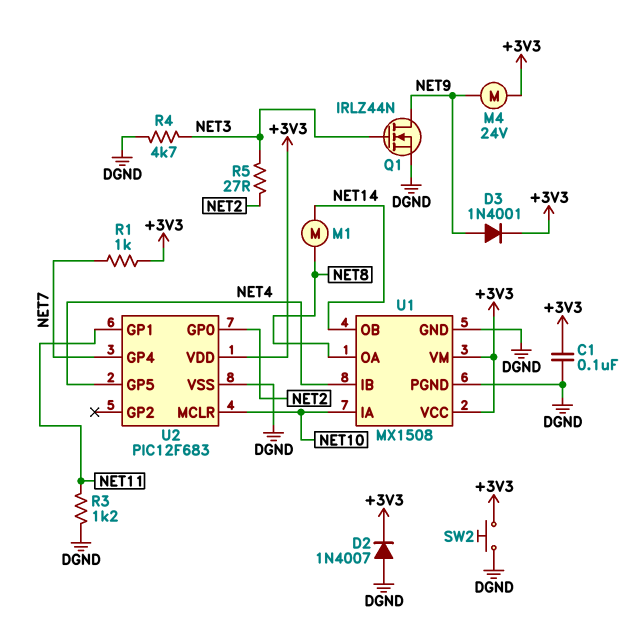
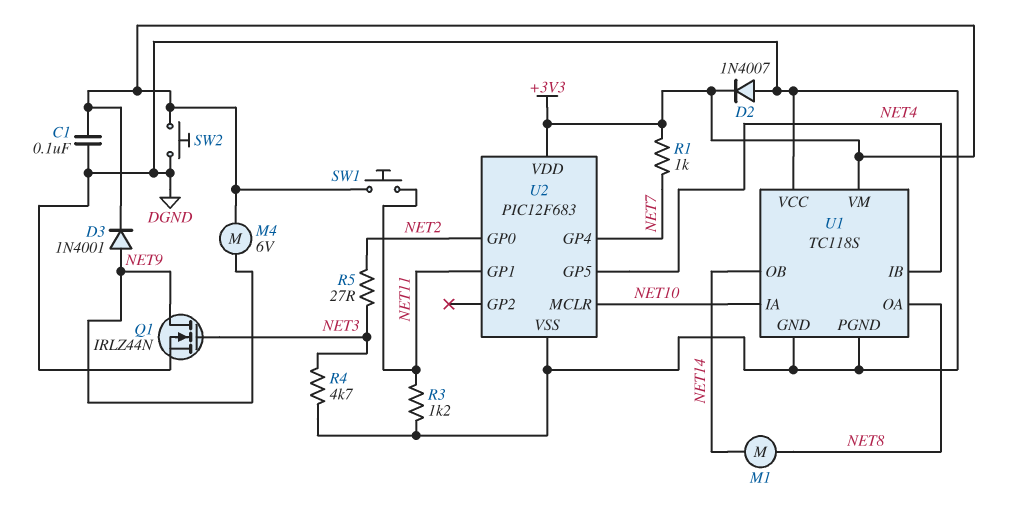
M4: motor 24V (+3V3, NET9) -> motor 6V (+3V3, NET9)
SW1: none -> button (+3V3, NET11)
U1: MX1508 -> TC118S
U1 pin VCC: +3V3 -> DGND

